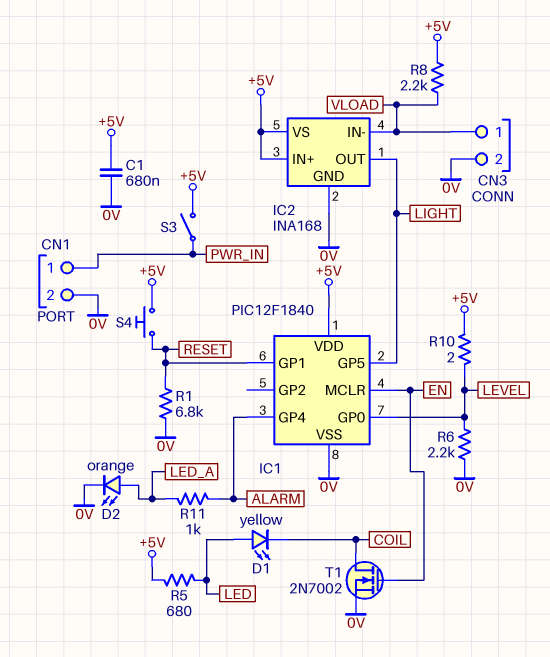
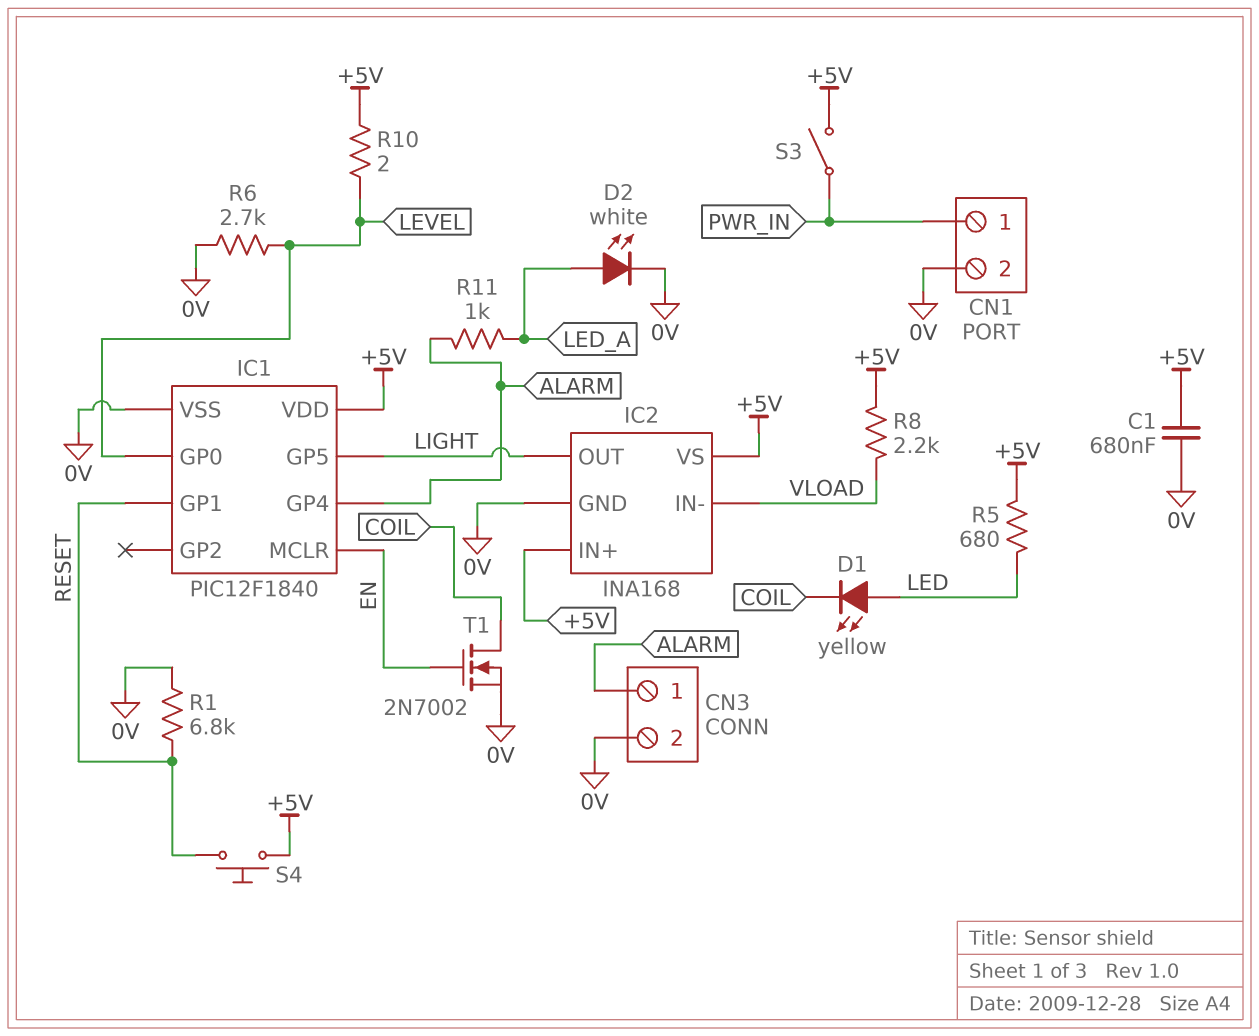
CN3 pin 1: VLOAD -> ALARM
D2: LED orange (A LED_A, K 0V) -> LED white (A LED_A, K 0V)
R6: 2.2k (0V, LEVEL) -> 2.7k (0V, LEVEL)

